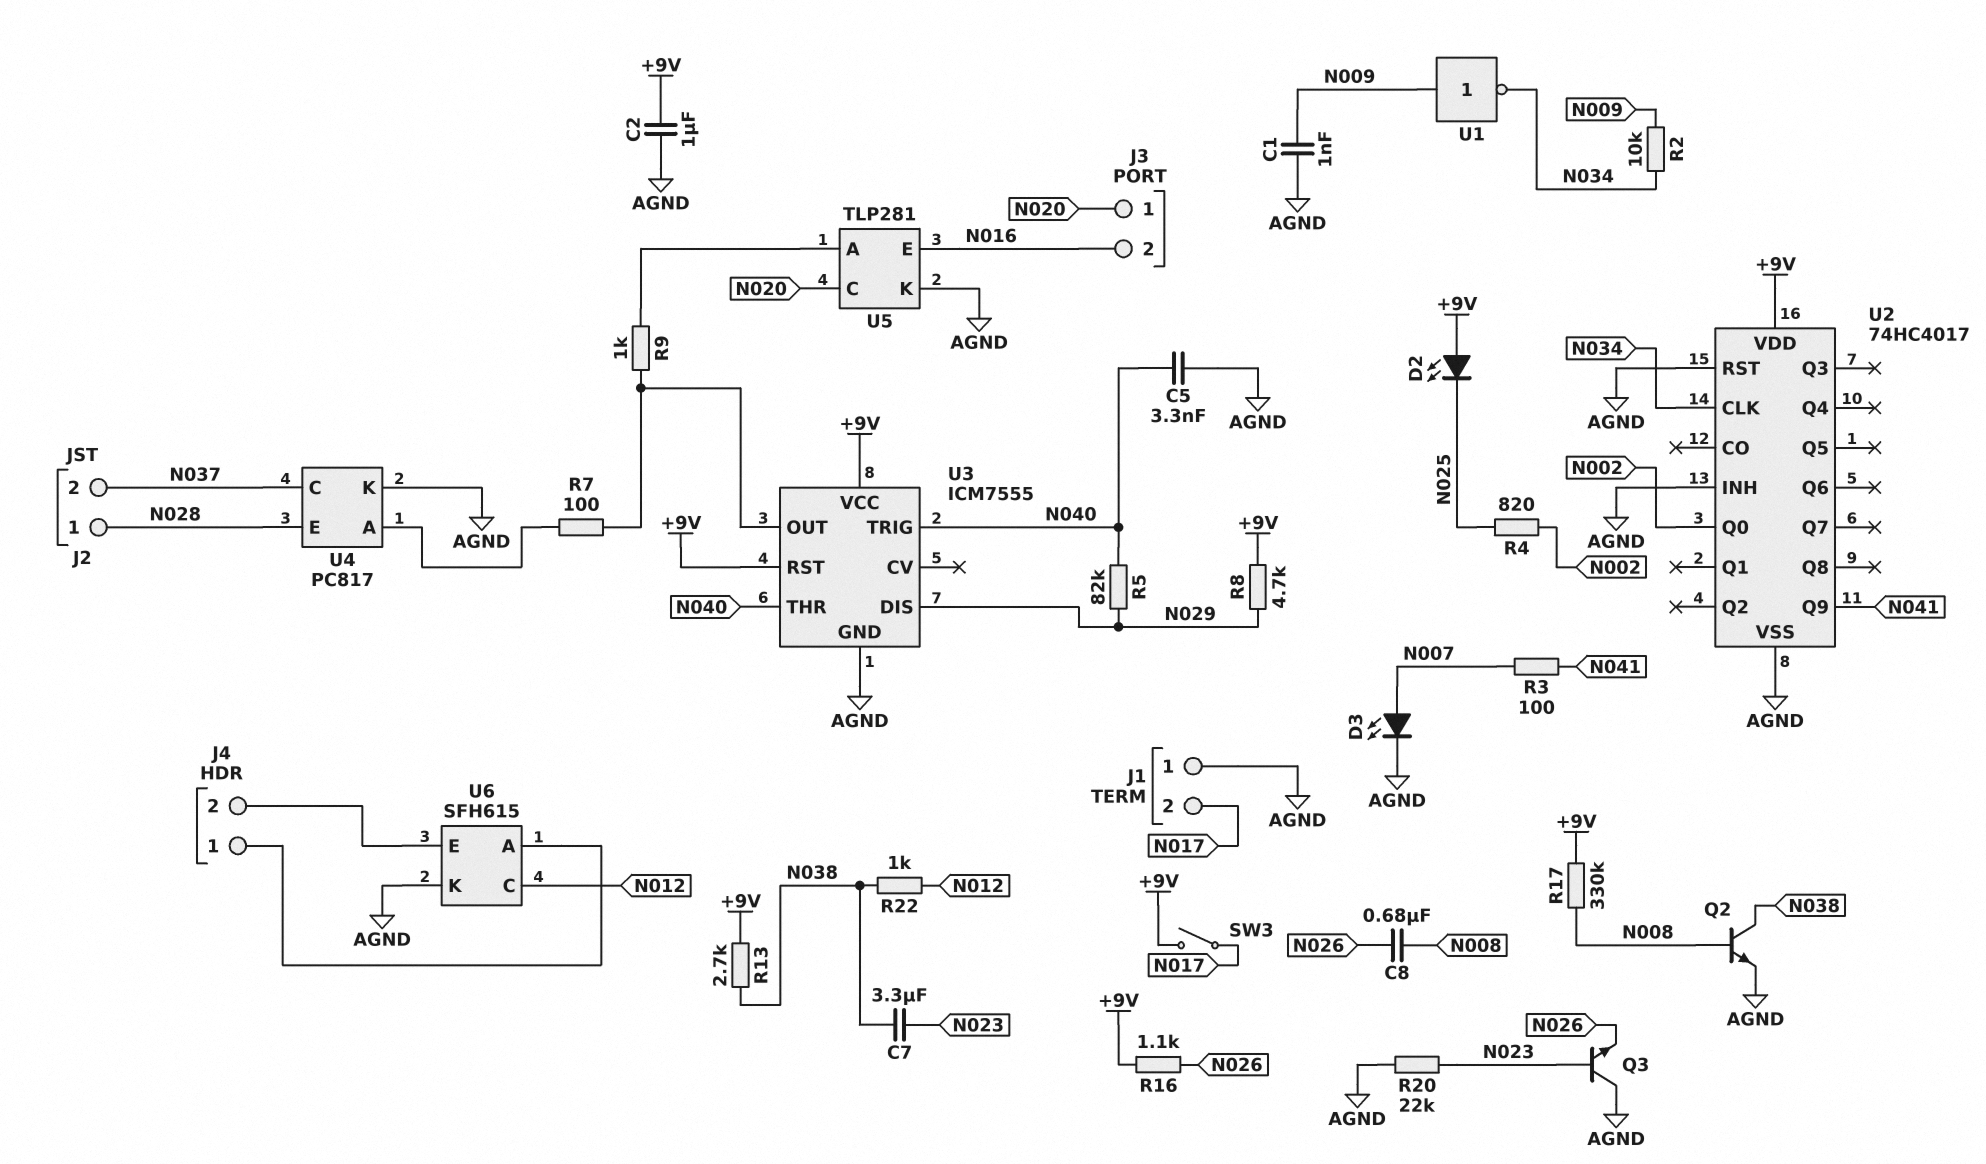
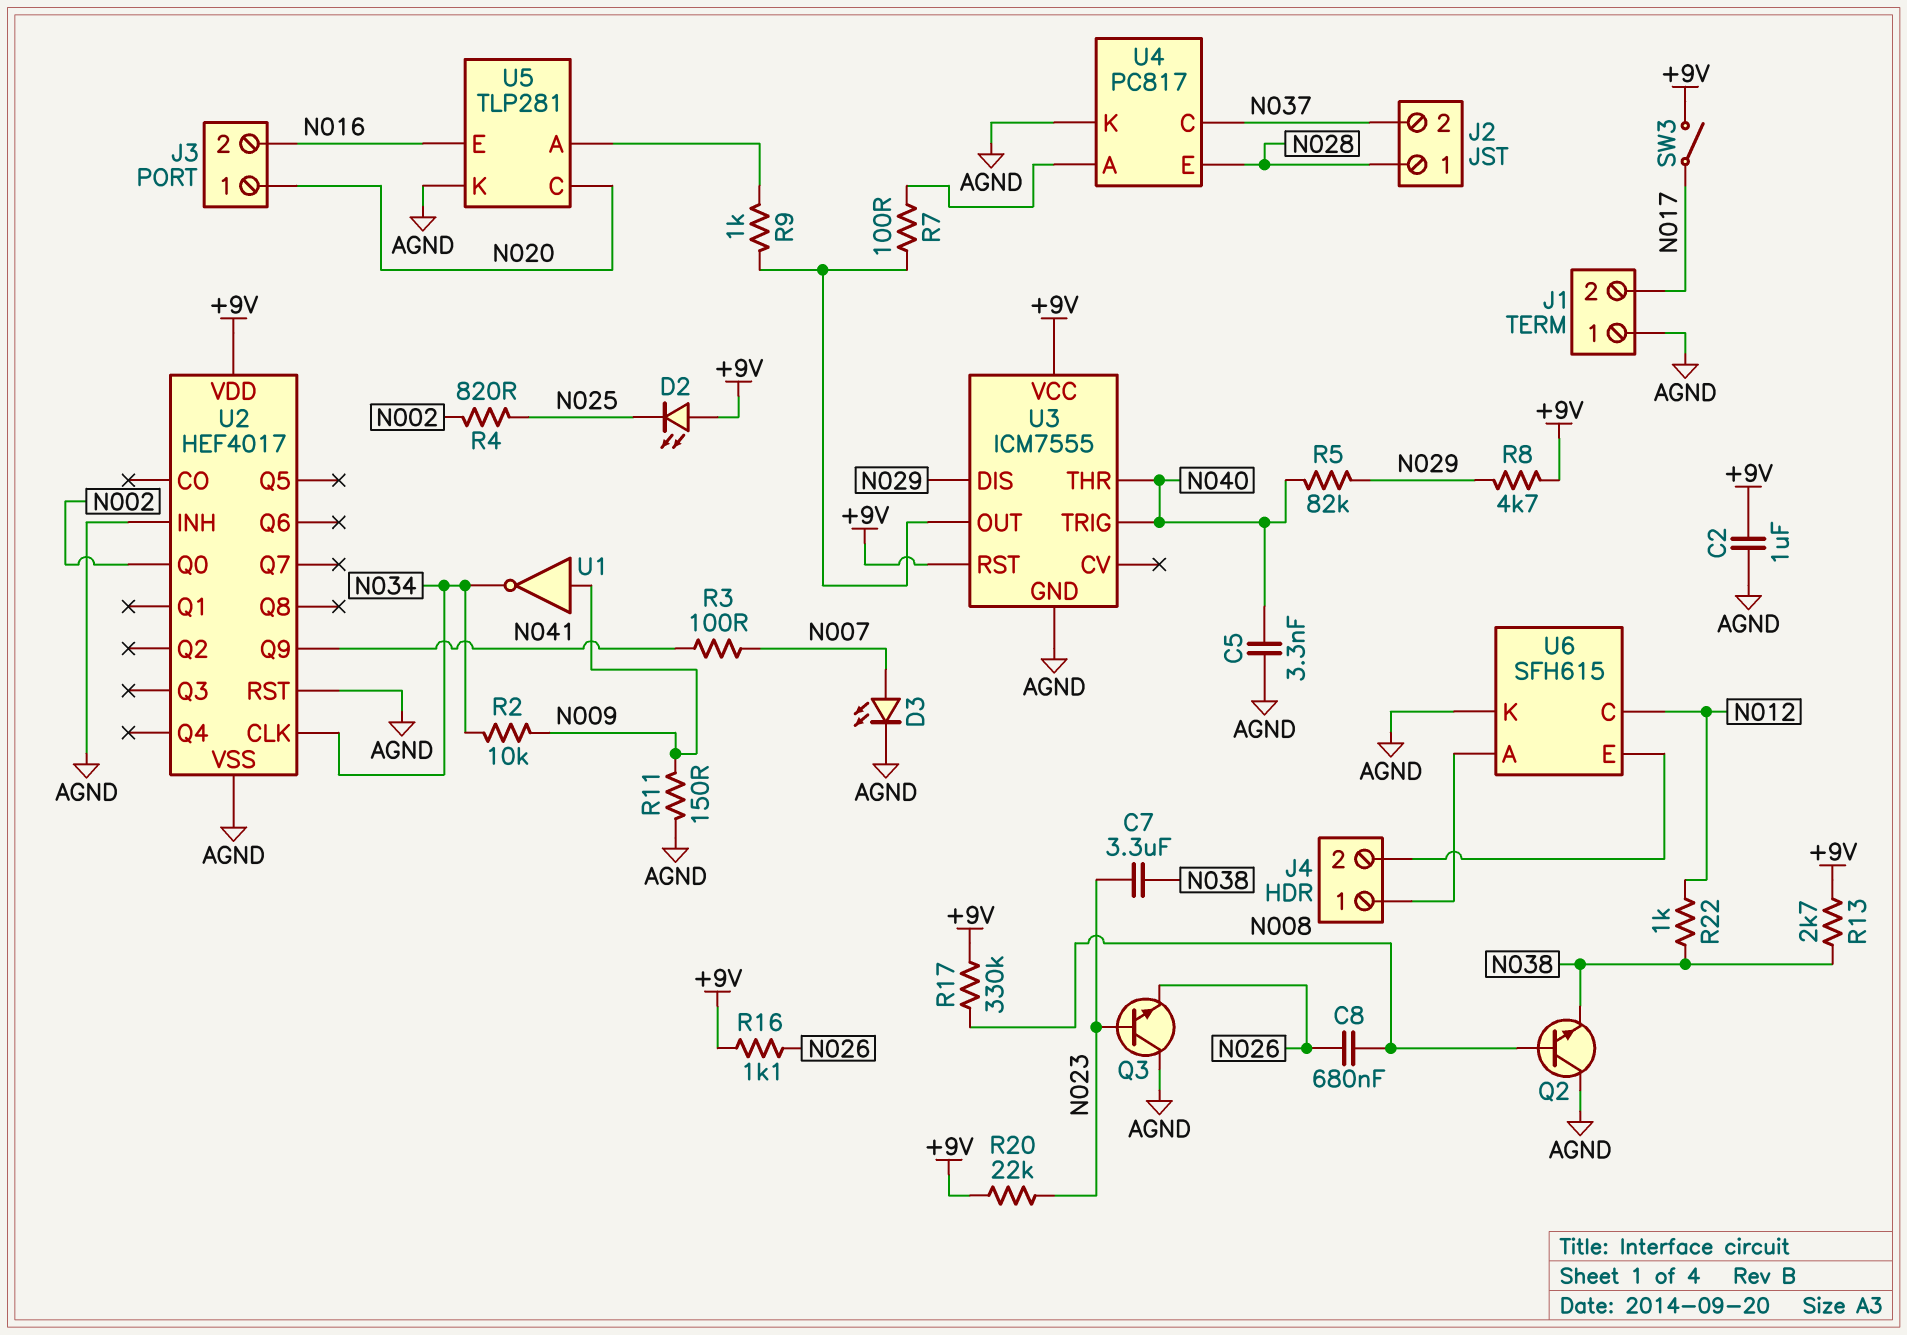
C1: 1nF (AGND, N009) -> none
Q2: NPN (B N008, C N038, E AGND) -> NPN (B N008, C AGND, E N038)
R11: none -> 150 (AGND, N009)
R20: 22k (AGND, N023) -> 22k (+9V, N023)
U2: 74HC4017 -> HEF4017

